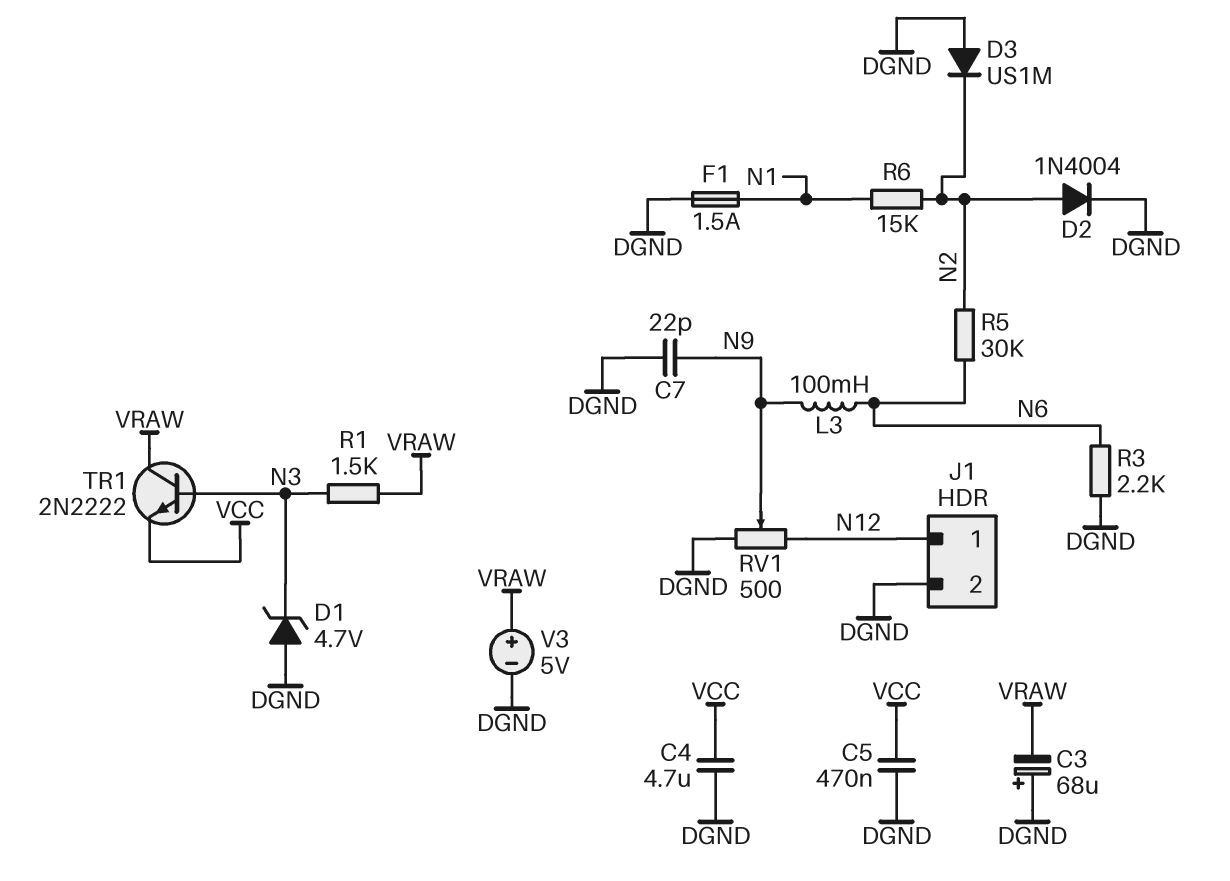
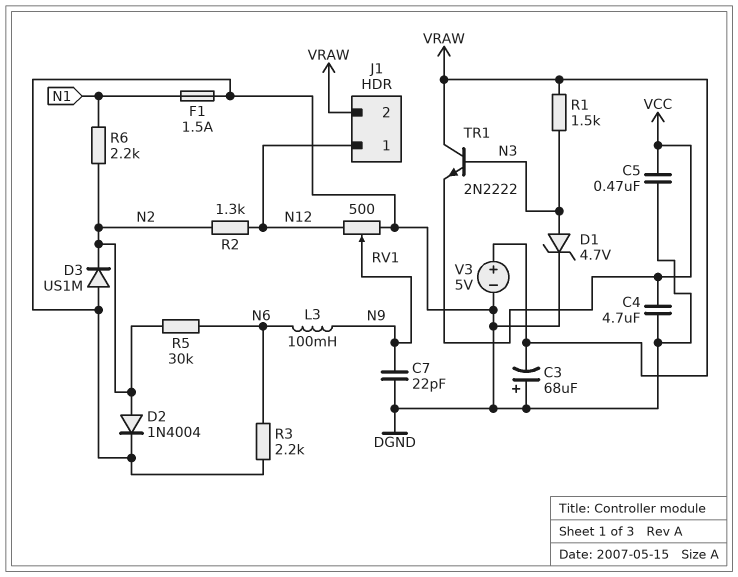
D1: zener 4.7V (A DGND, K N3) -> zener 4.7V (A N3, K DGND)
J1 pin 2: DGND -> VRAW
R2: none -> 1.3k (N2, N12)
R6: 15k (N1, N2) -> 2.2k (N1, N2)

